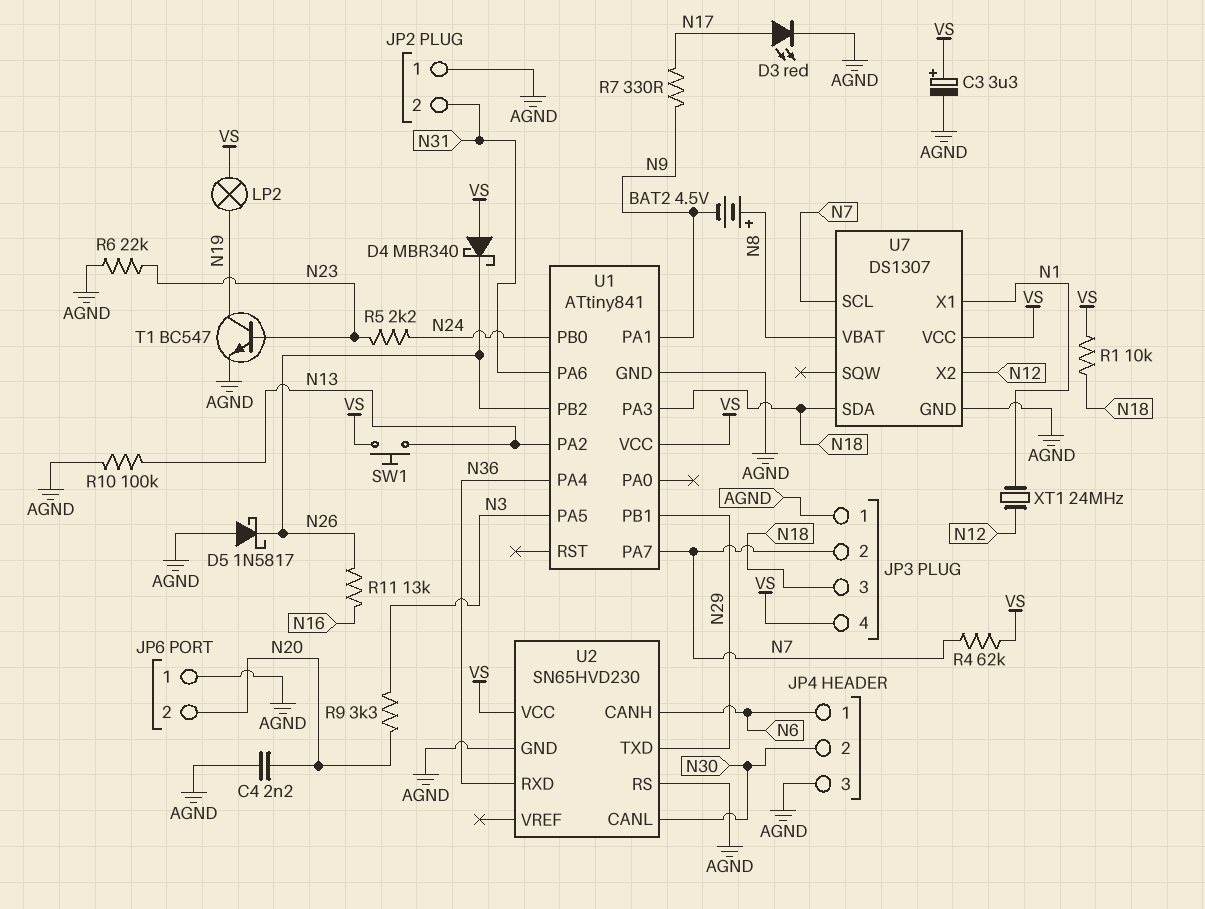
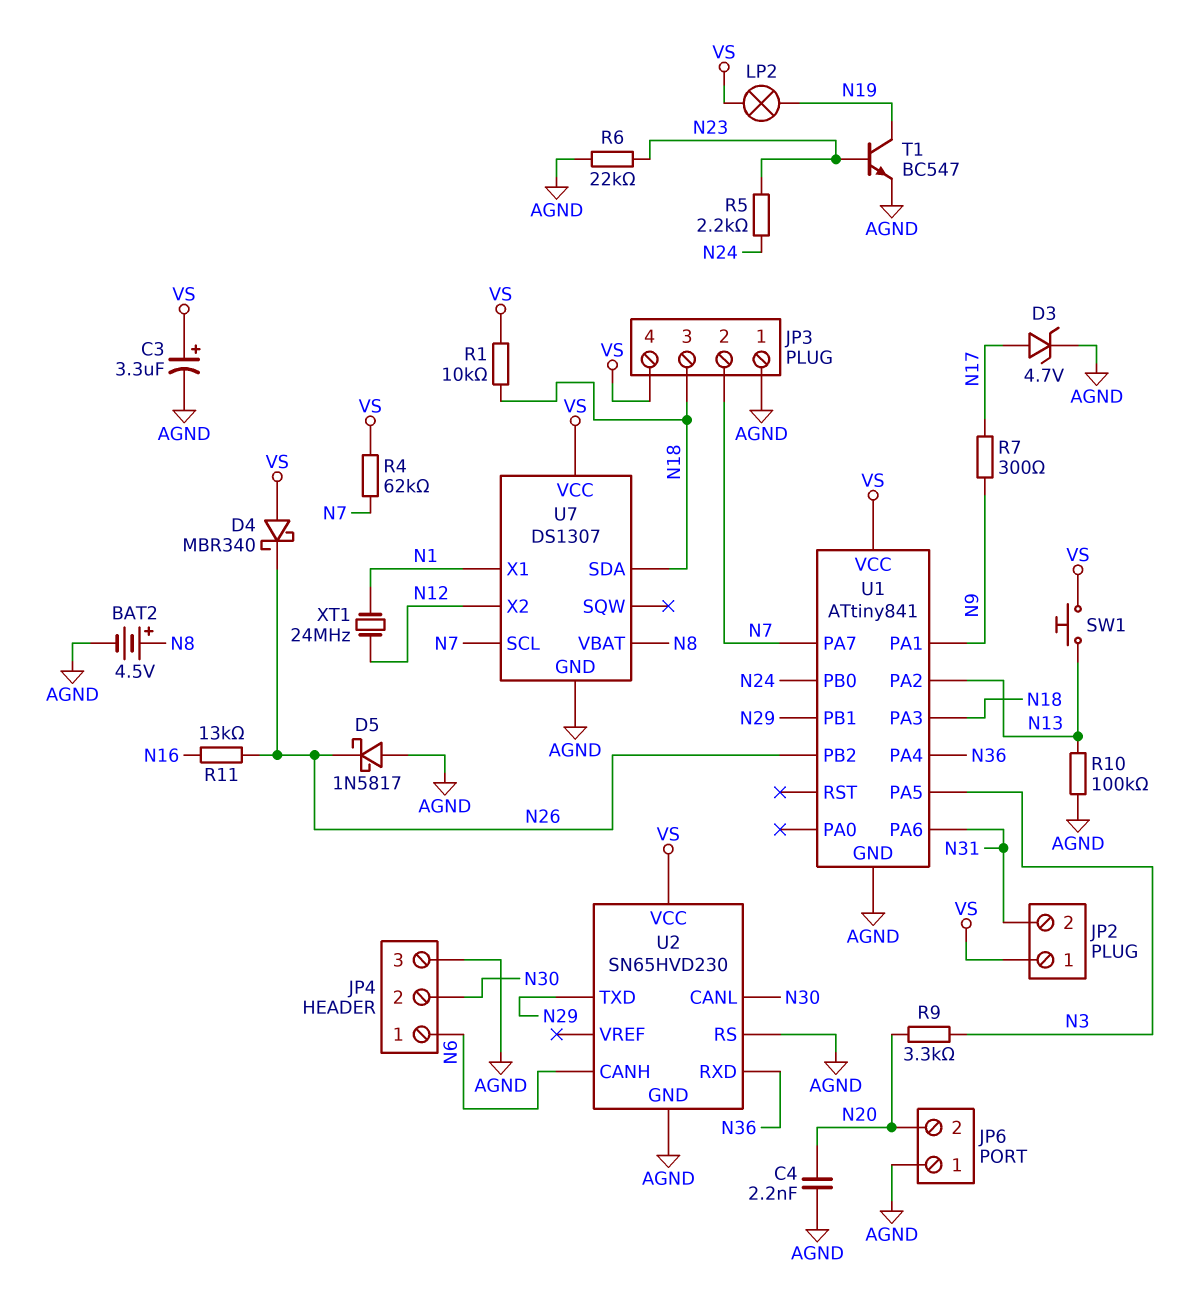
BAT2: 4.5V (plus N8, minus N9) -> 4.5V (plus N8, minus AGND)
D3: LED red (A N17, K AGND) -> zener 4.7V (A N17, K AGND)
JP2 pin 1: AGND -> VS
R7: 330 (N9, N17) -> 300 (N9, N17)

